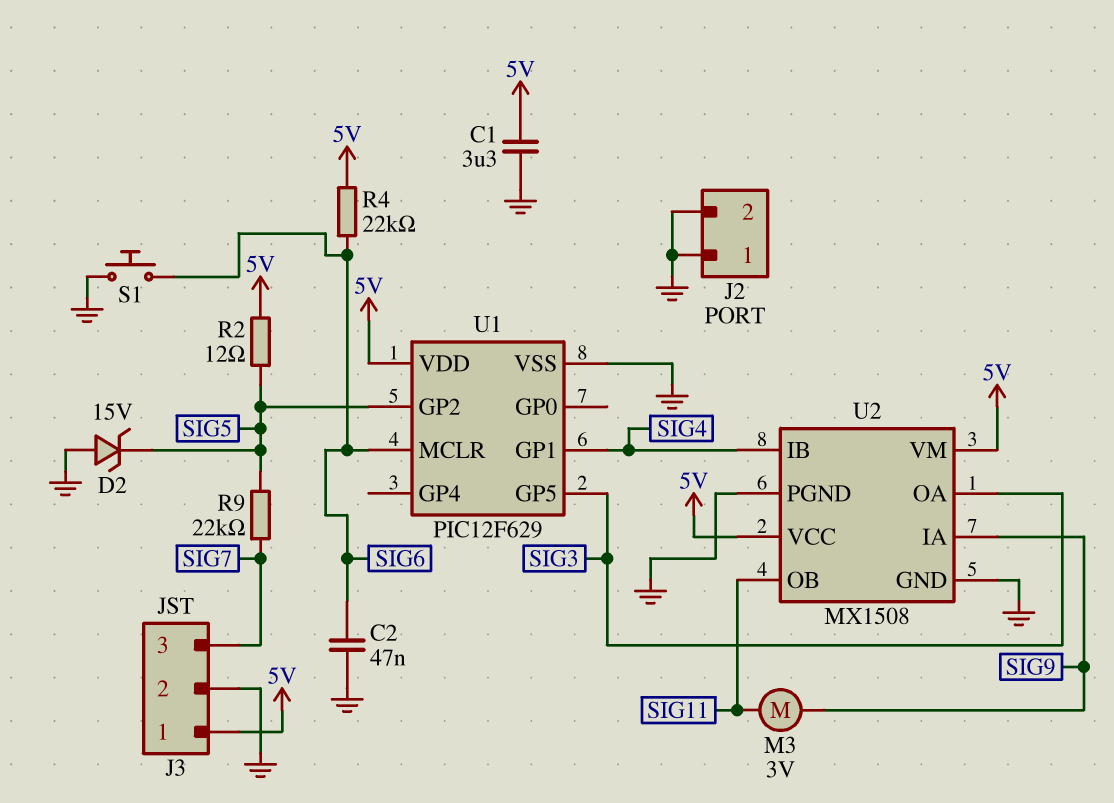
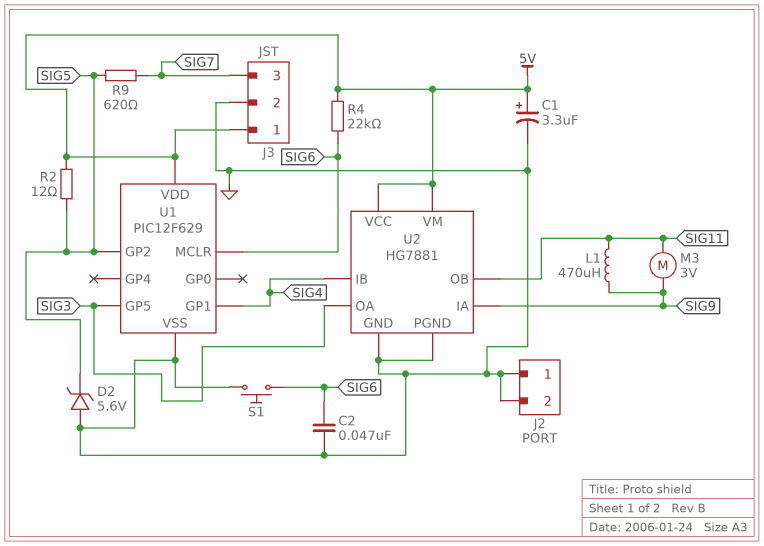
C1: 3.3uF (5V, GND) -> 3.3uF (plus 5V, minus GND)
D2: zener 15V (A GND, K SIG5) -> zener 5.6V (A GND, K SIG5)
L1: none -> 470uH (SIG9, SIG11)
R9: 22k (SIG5, SIG7) -> 620 (SIG5, SIG7)
U2: MX1508 -> HG7881

